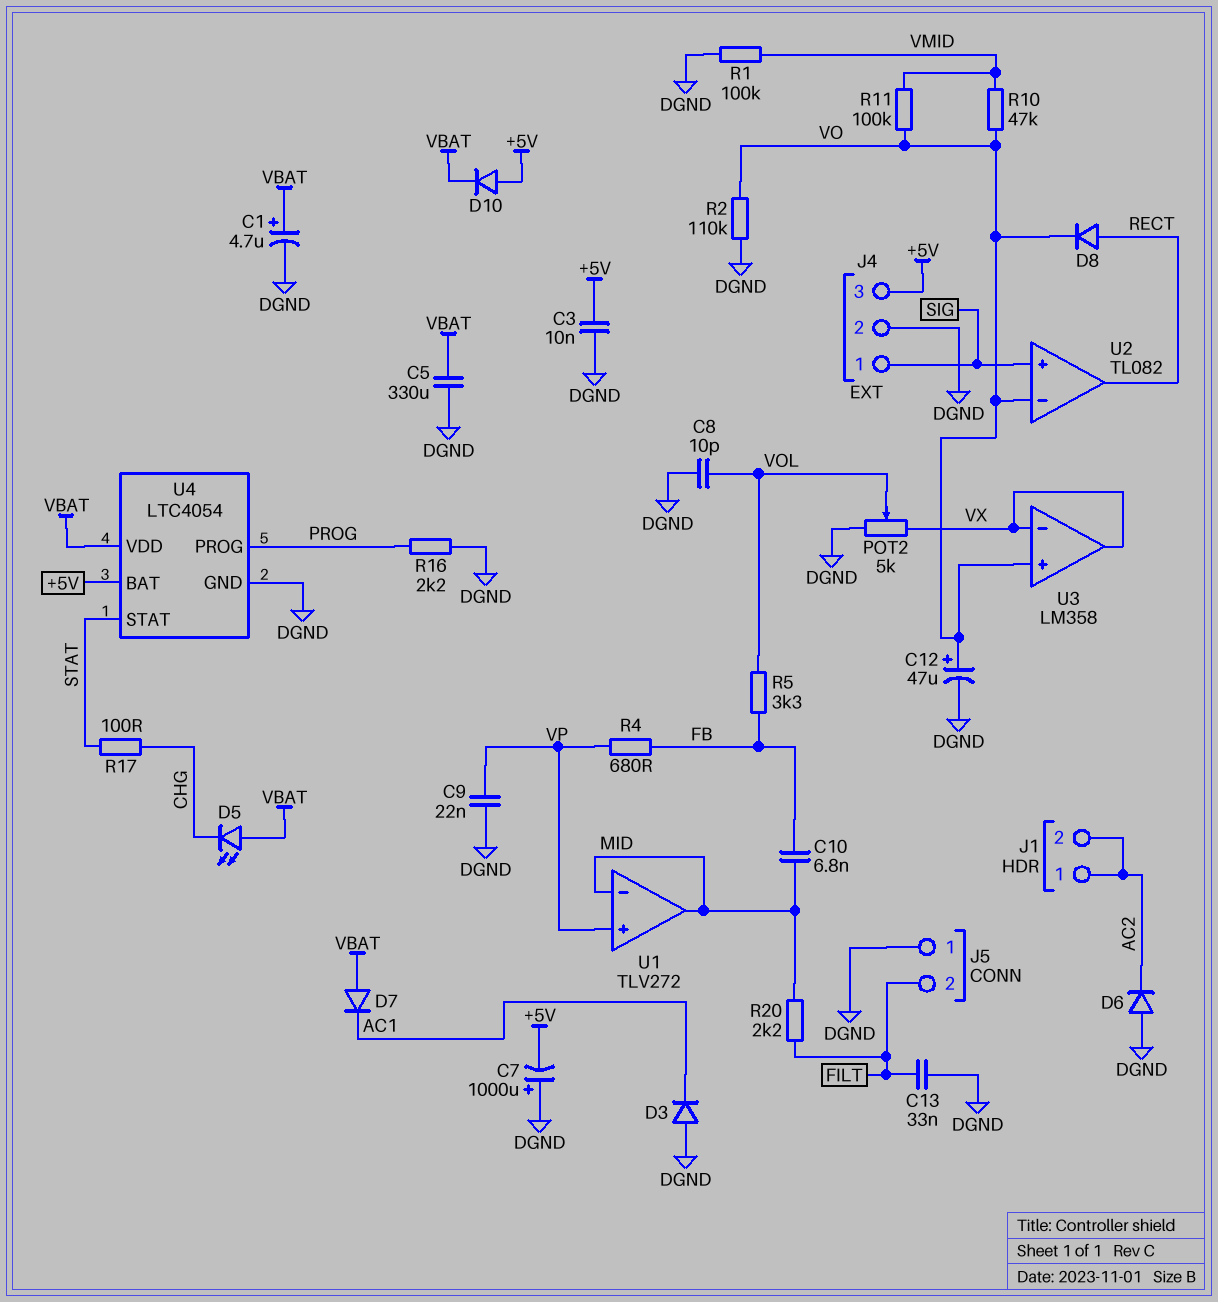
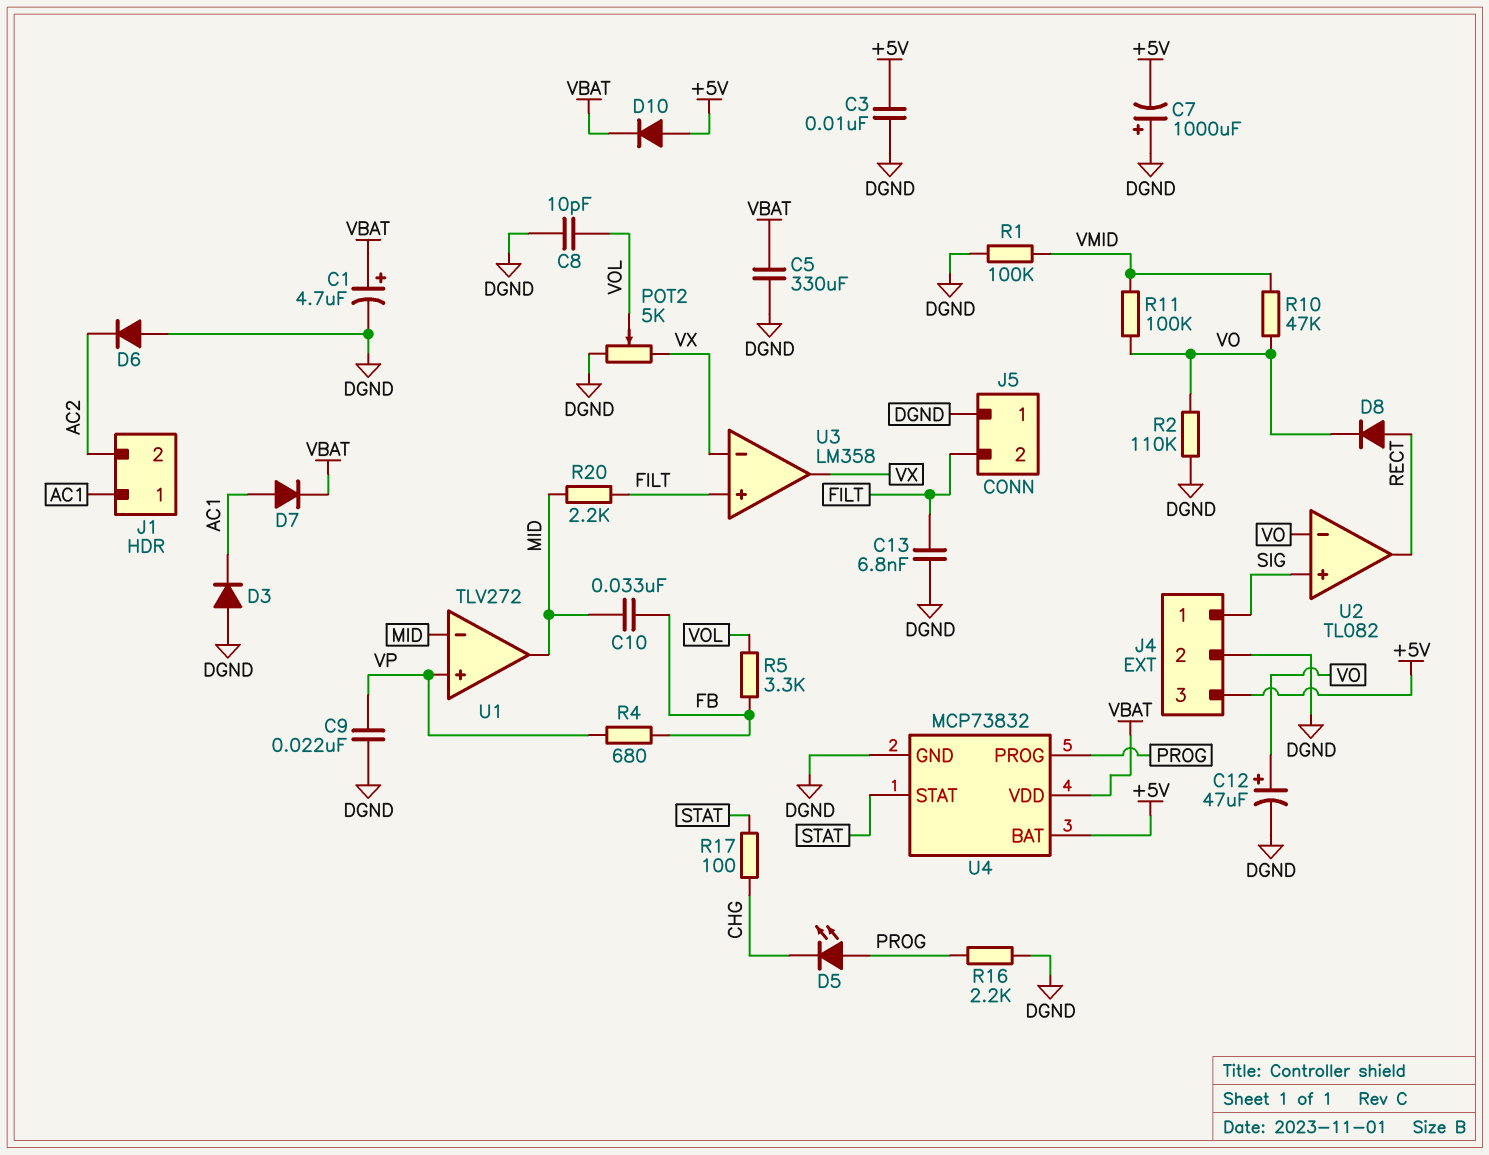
C10: 6.8nF (FB, MID) -> 33nF (FB, MID)
C13: 33nF (DGND, FILT) -> 6.8nF (DGND, FILT)
D5: LED (A VBAT, K CHG) -> LED (A PROG, K CHG)
D7: diode (A VBAT, K AC1) -> diode (A AC1, K VBAT)
J1 pin 1: AC2 -> AC1
U3 pin in+: VO -> FILT
U4: LTC4054 -> MCP73832

